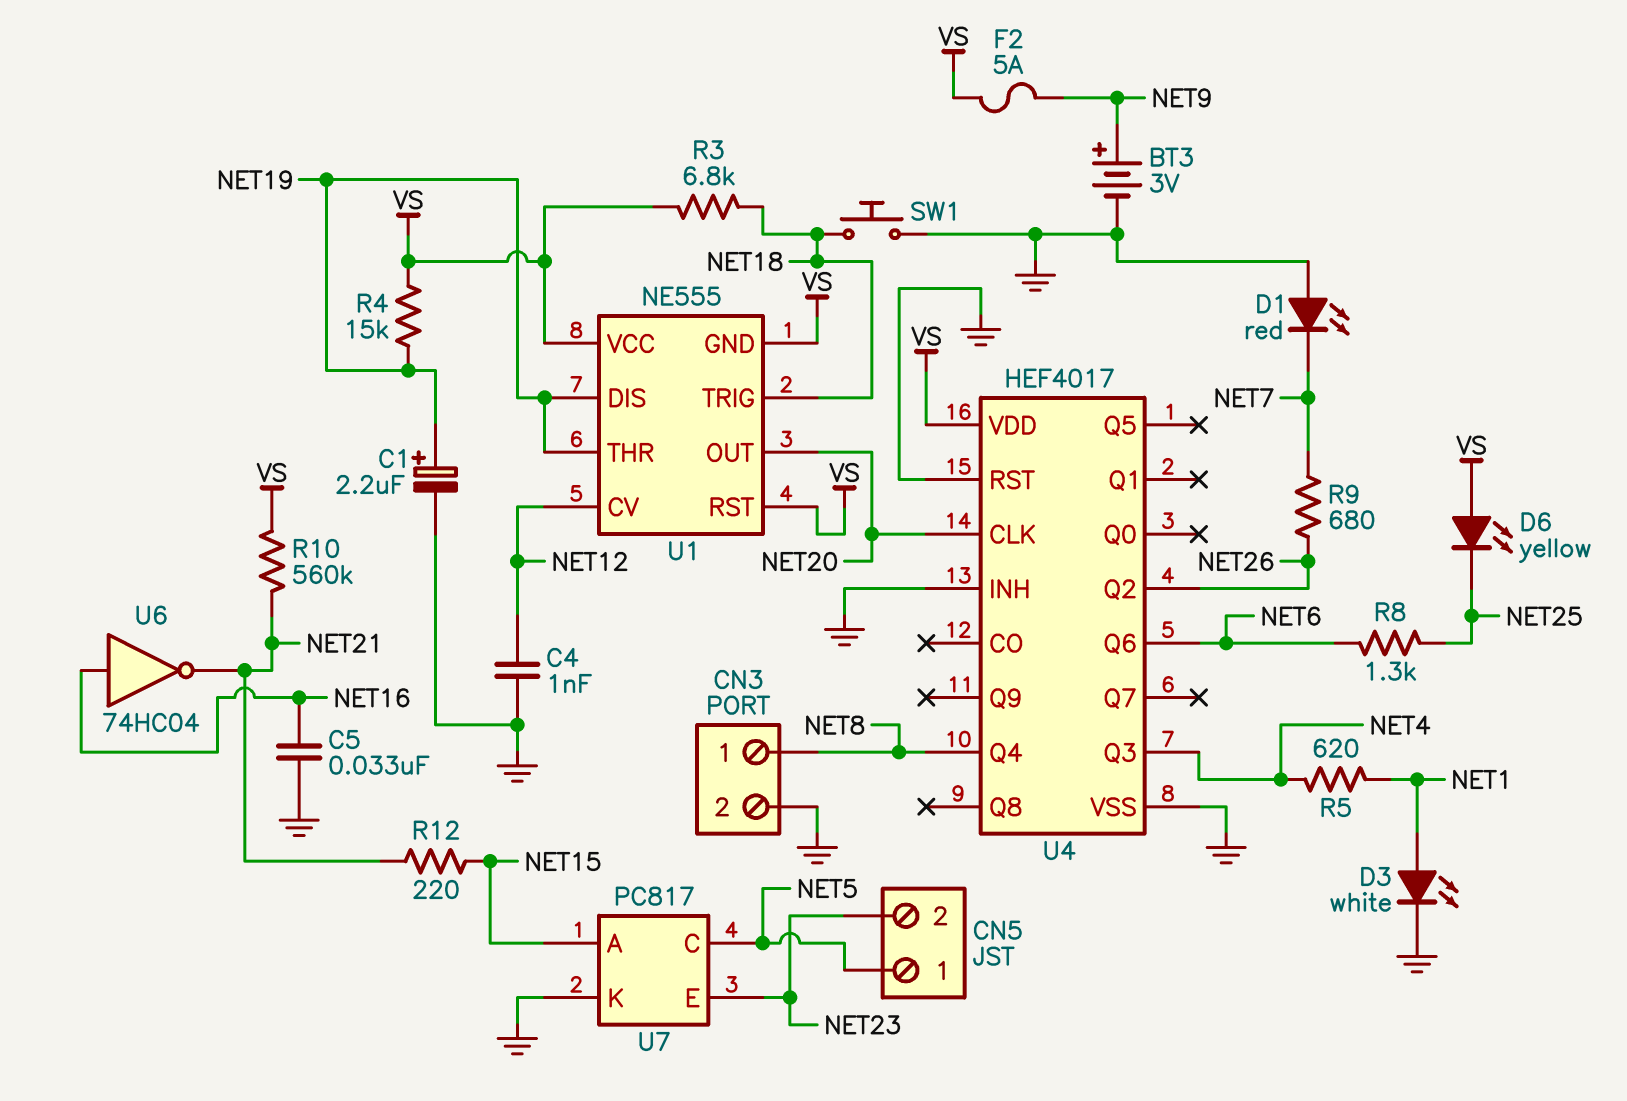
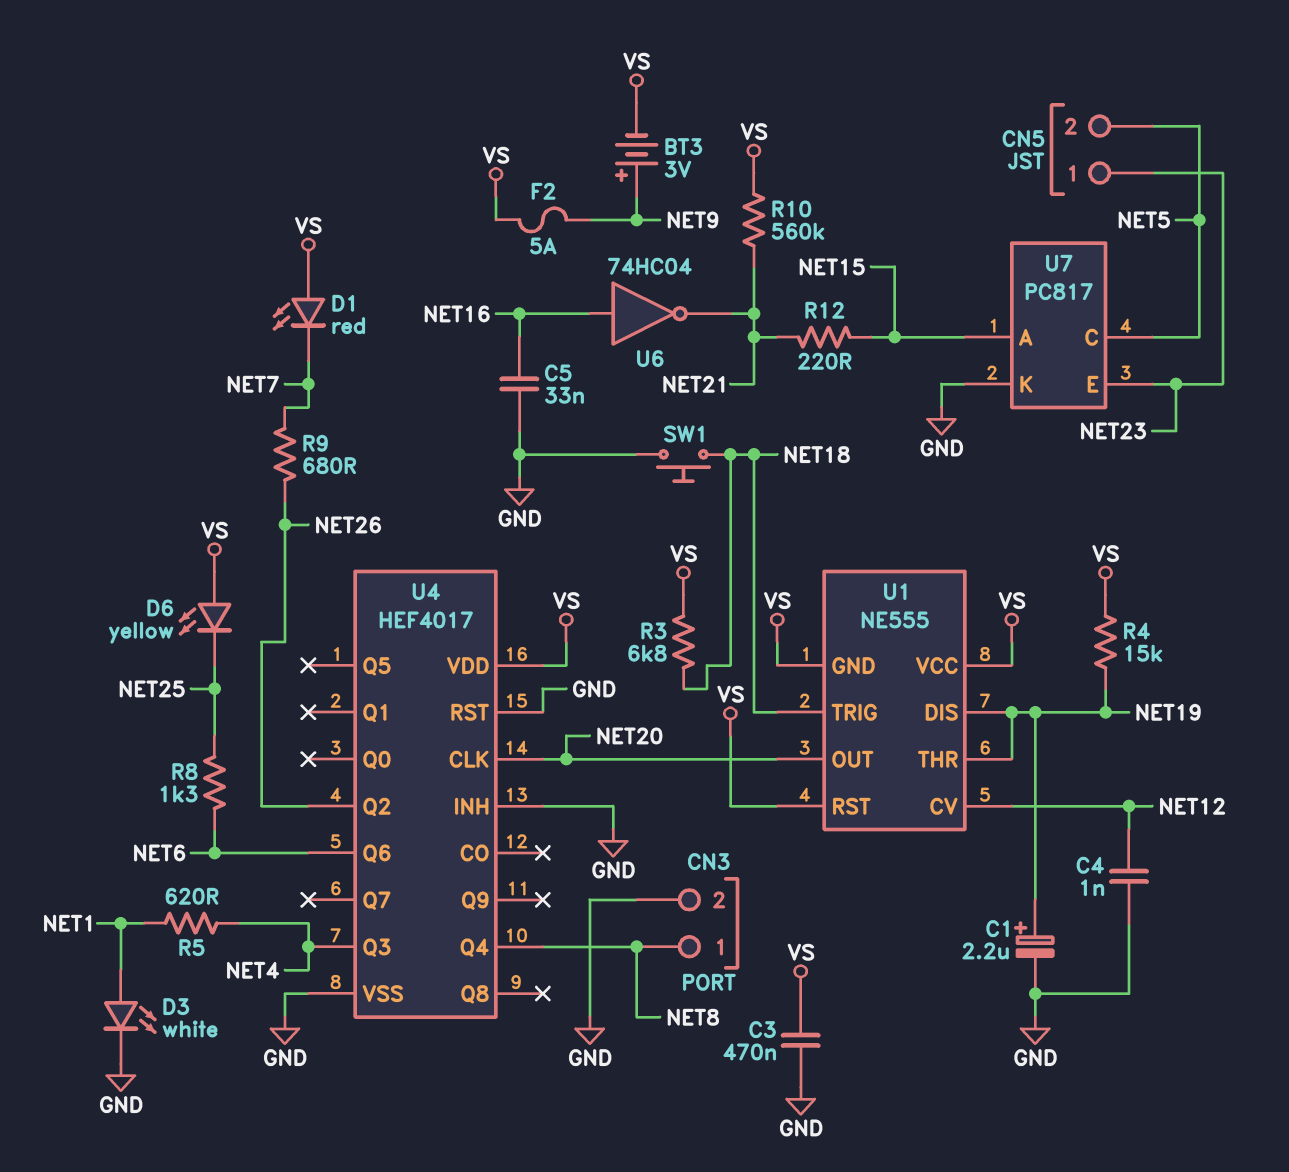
BT3: 3V (plus NET9, minus GND) -> 3V (plus NET9, minus VS)
C3: none -> 470nF (GND, VS)
CN5 pin 1: NET5 -> NET23
CN5 pin 2: NET23 -> NET5
D1: LED red (A GND, K NET7) -> LED red (A VS, K NET7)

